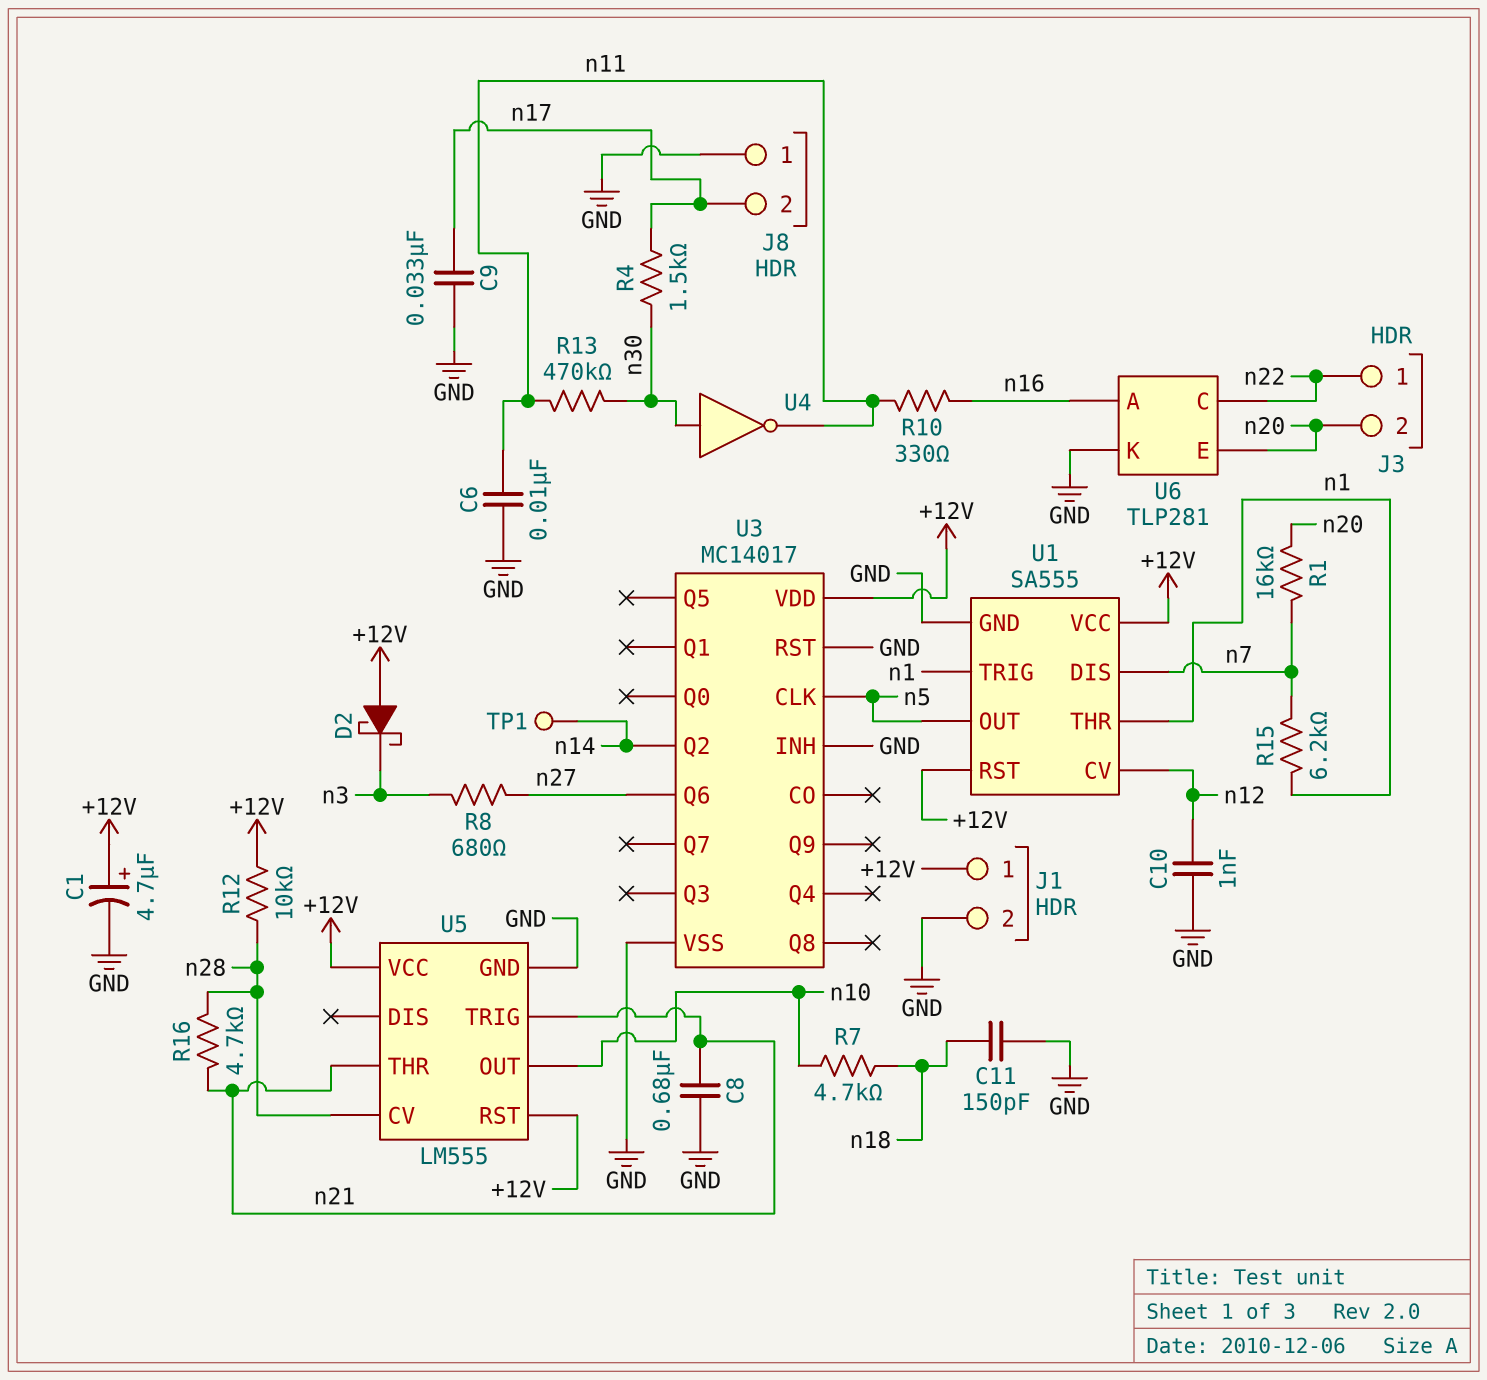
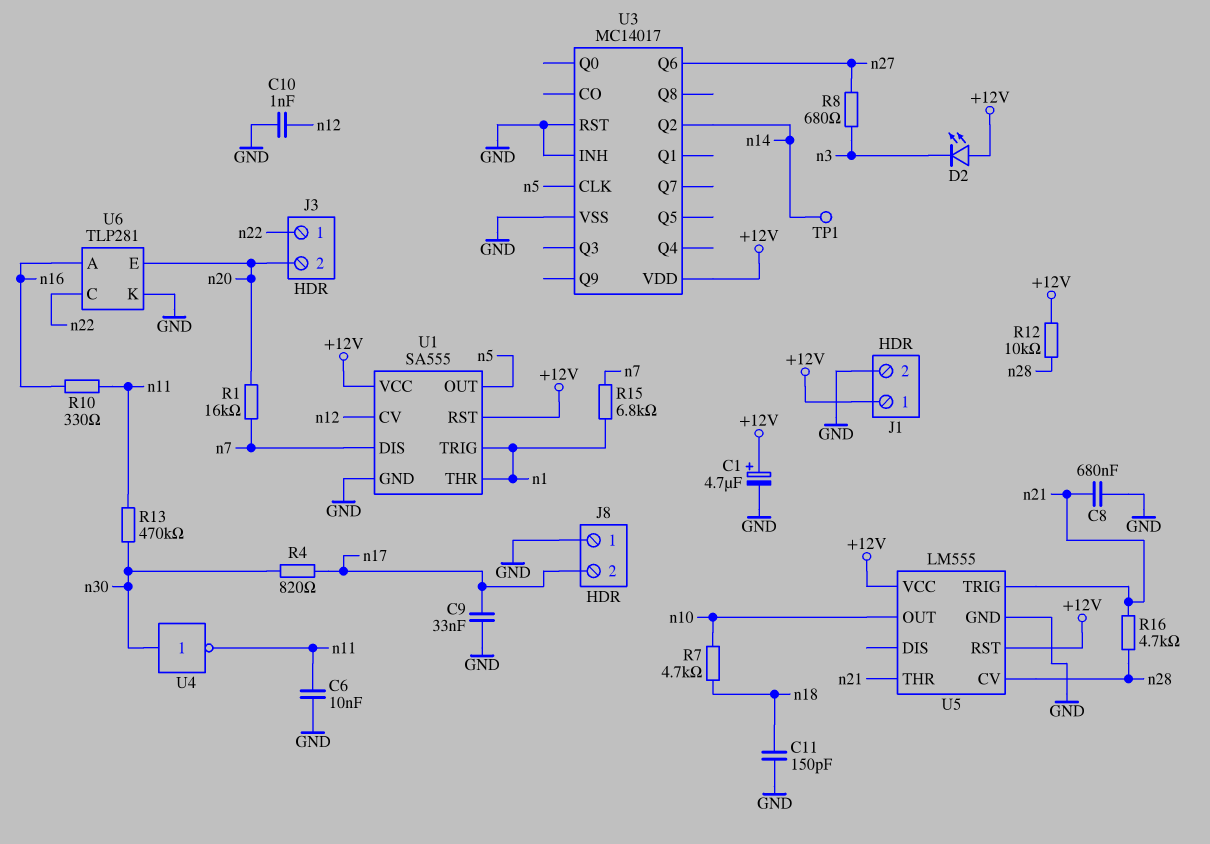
D2: schottky (A +12V, K n3) -> LED (A +12V, K n3)
R4: 1.5k (n17, n30) -> 820 (n17, n30)
R15: 6.2k (n1, n7) -> 6.8k (n1, n7)

